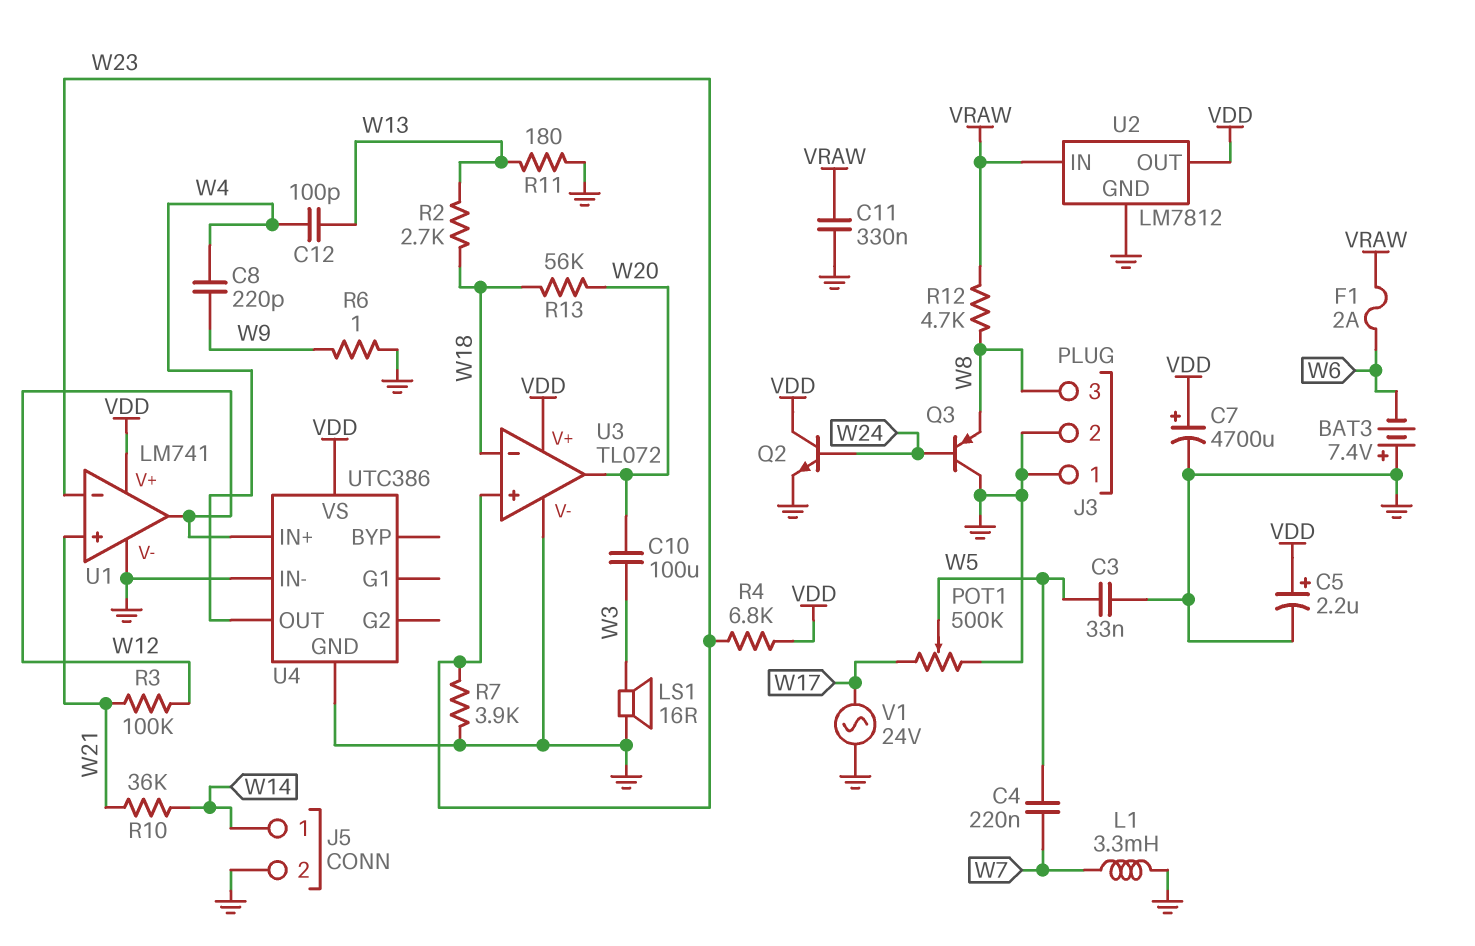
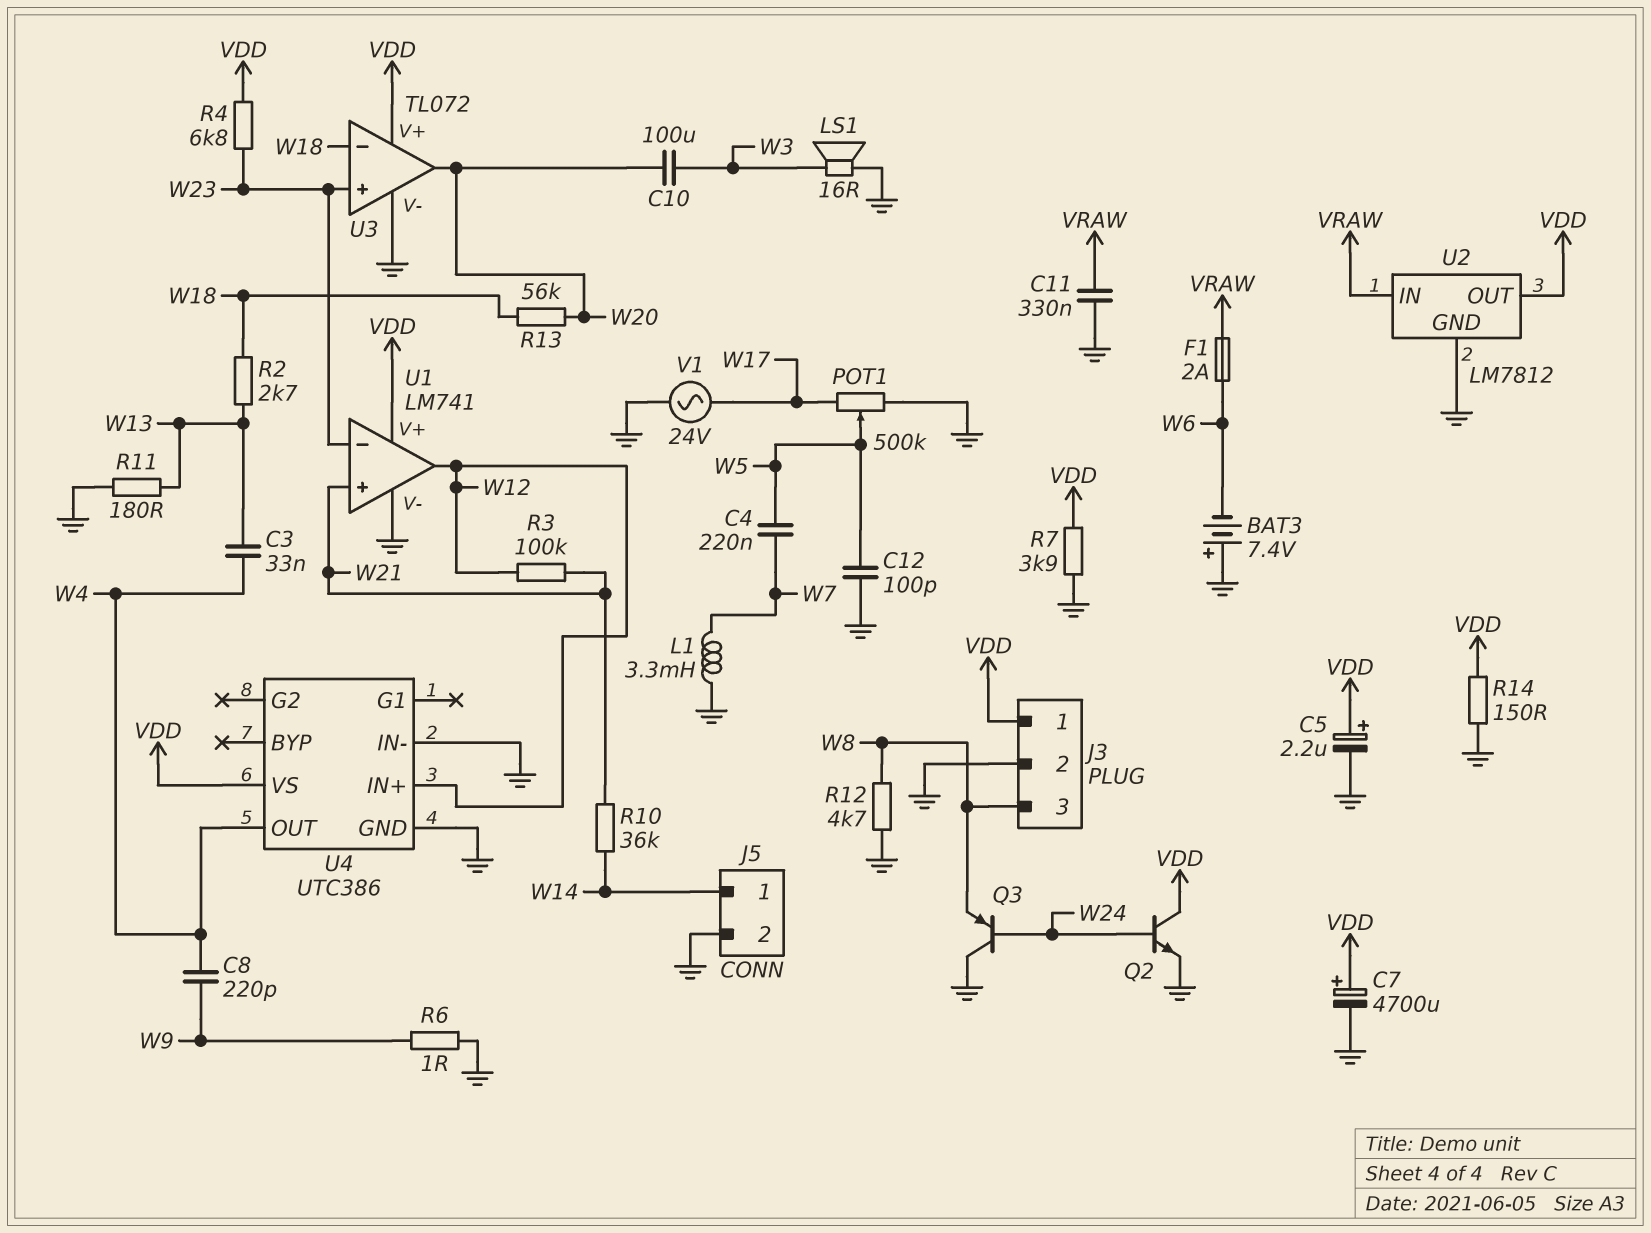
C3: 33nF (GND, W5) -> 33nF (W4, W13)
C12: 100pF (W4, W13) -> 100pF (GND, W5)
J3 pin 1: GND -> VDD
R7: 3.9k (GND, W23) -> 3.9k (GND, VDD)
R12: 4.7k (VRAW, W8) -> 4.7k (GND, W8)
R14: none -> 150 (GND, VDD)

